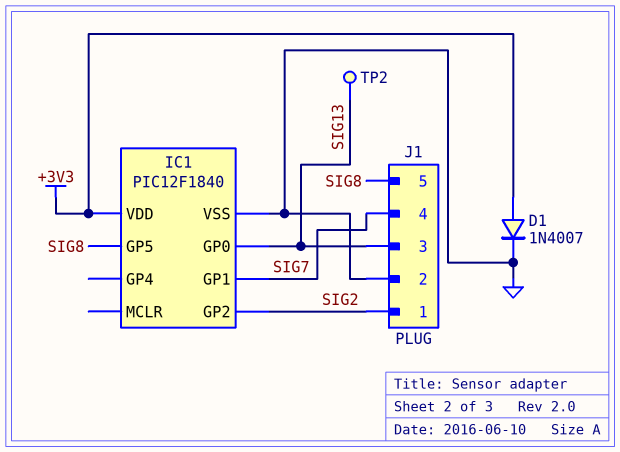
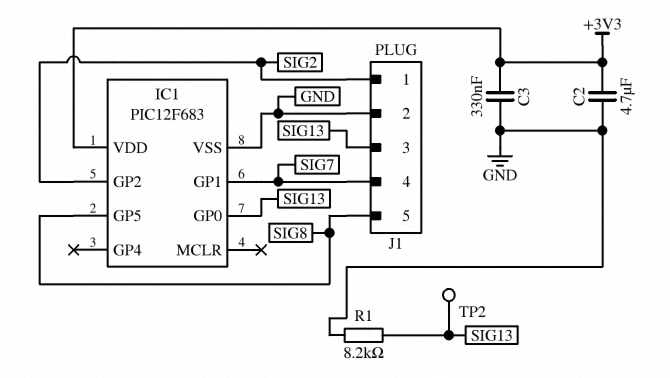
C2: none -> 4.7uF (+3V3, GND)
C3: none -> 330nF (+3V3, GND)
D1: diode 1N4007 (A +3V3, K GND) -> none
IC1: PIC12F1840 -> PIC12F683
R1: none -> 8.2k (GND, SIG13)

